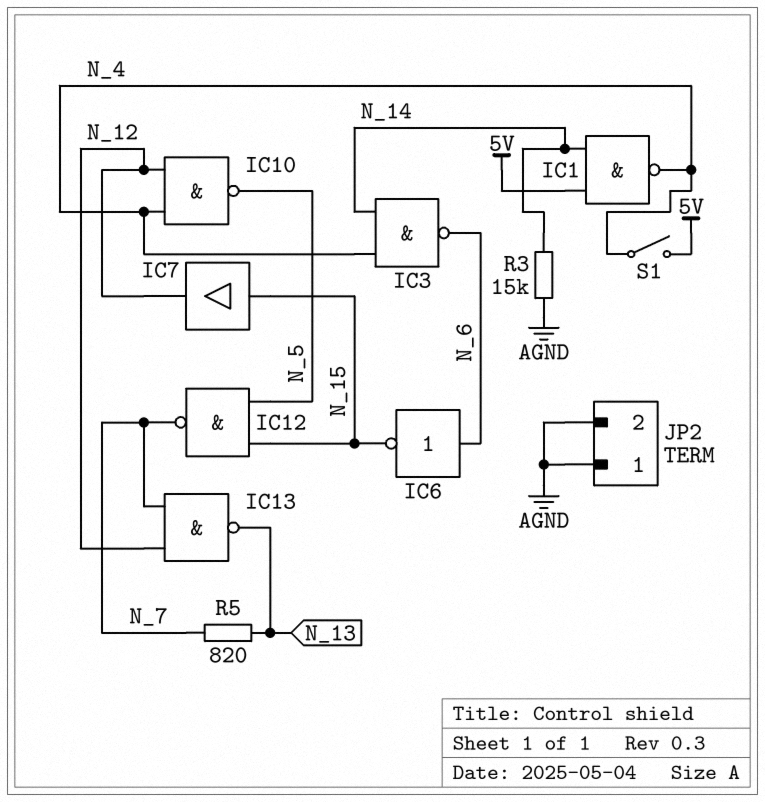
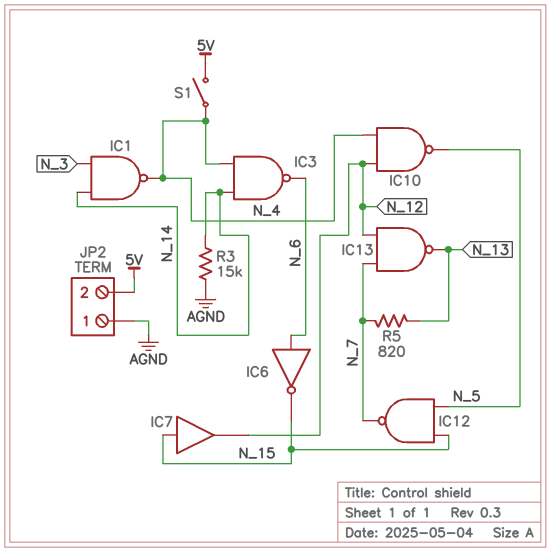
IC1: NAND (in 5V, in N_14, out N_4) -> NAND (in N_3, in N_14, out N_4)
JP2 pin 2: AGND -> 5V

